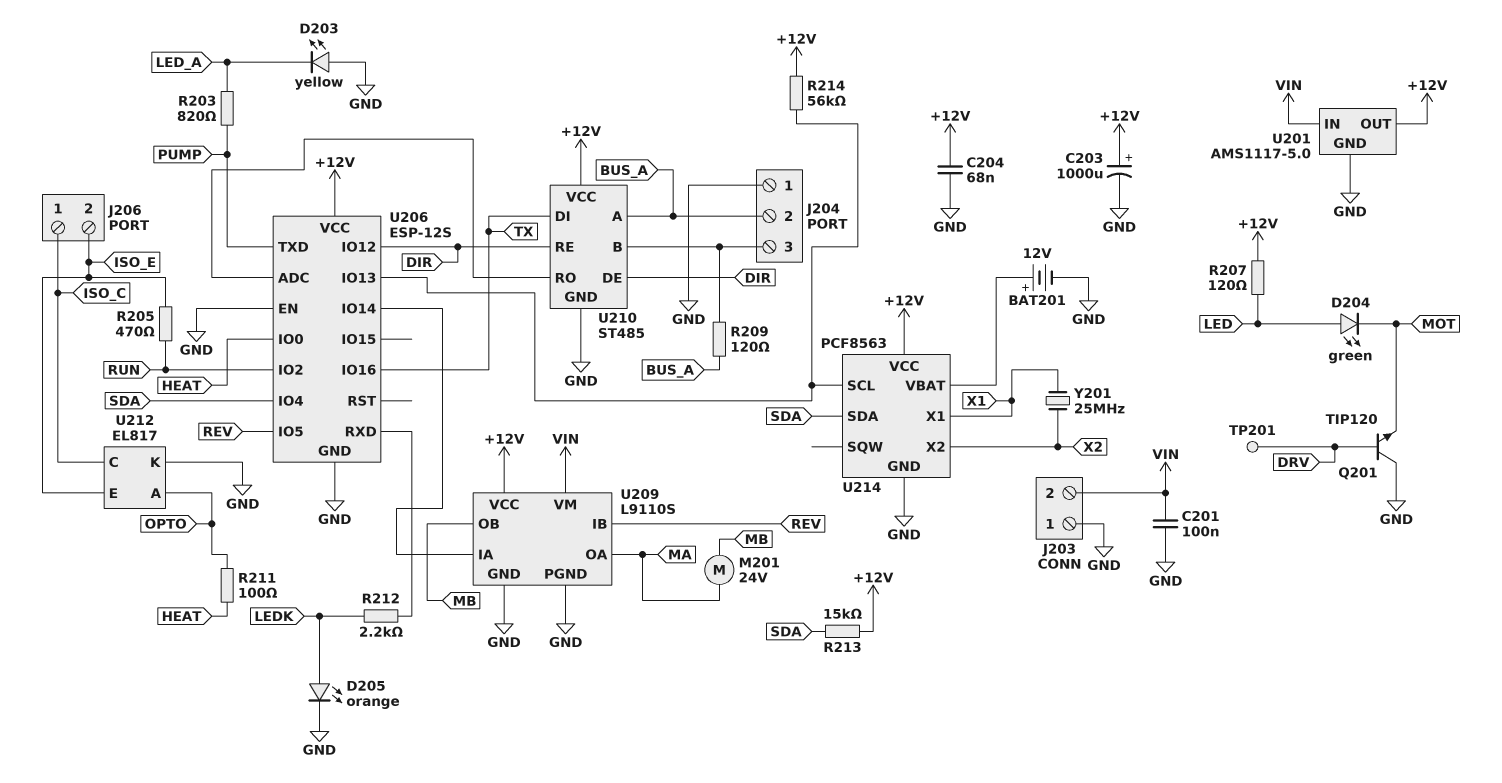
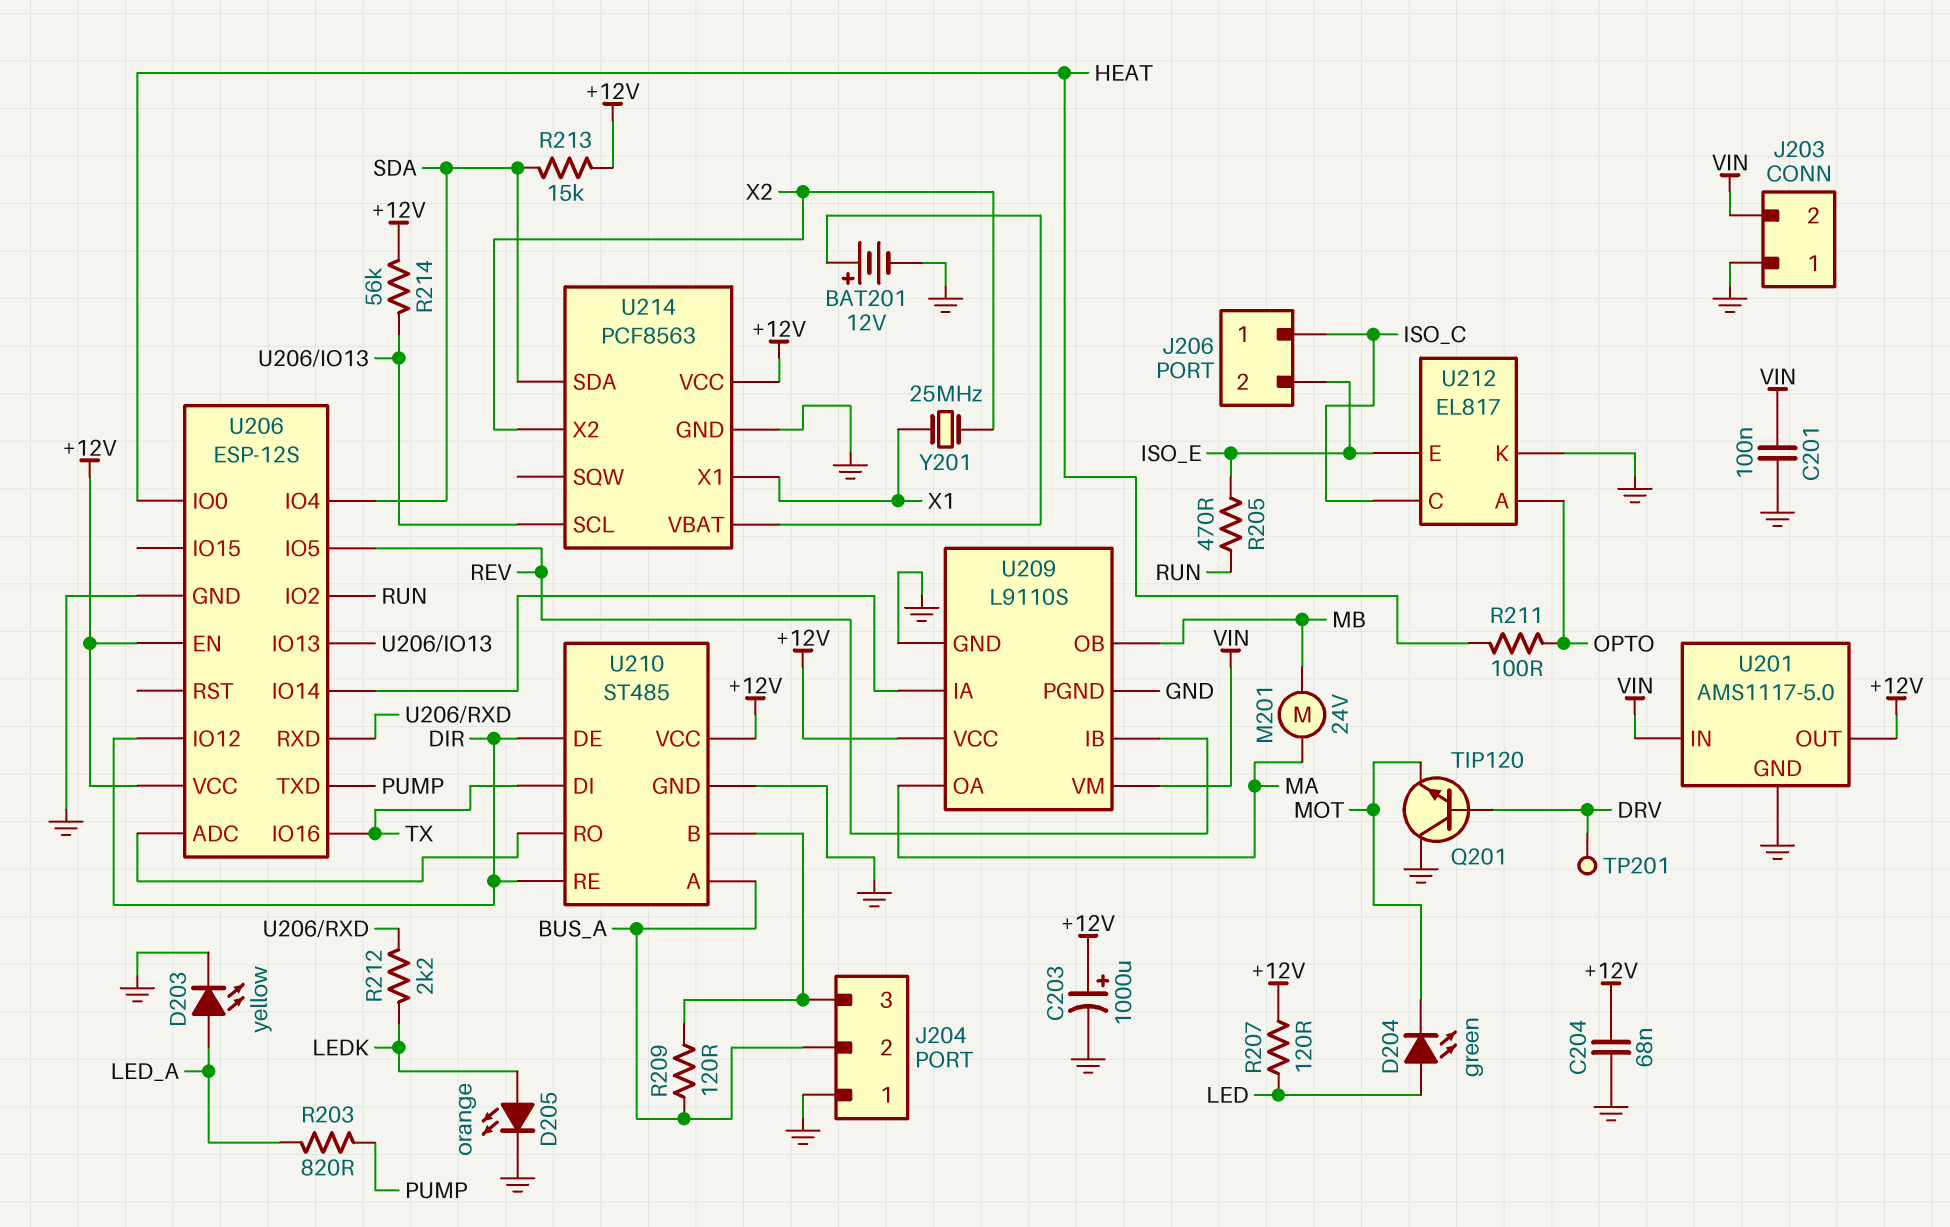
D203: LED yellow (A GND, K LED_A) -> LED yellow (A LED_A, K GND)
U206 pin EN: GND -> +12V

